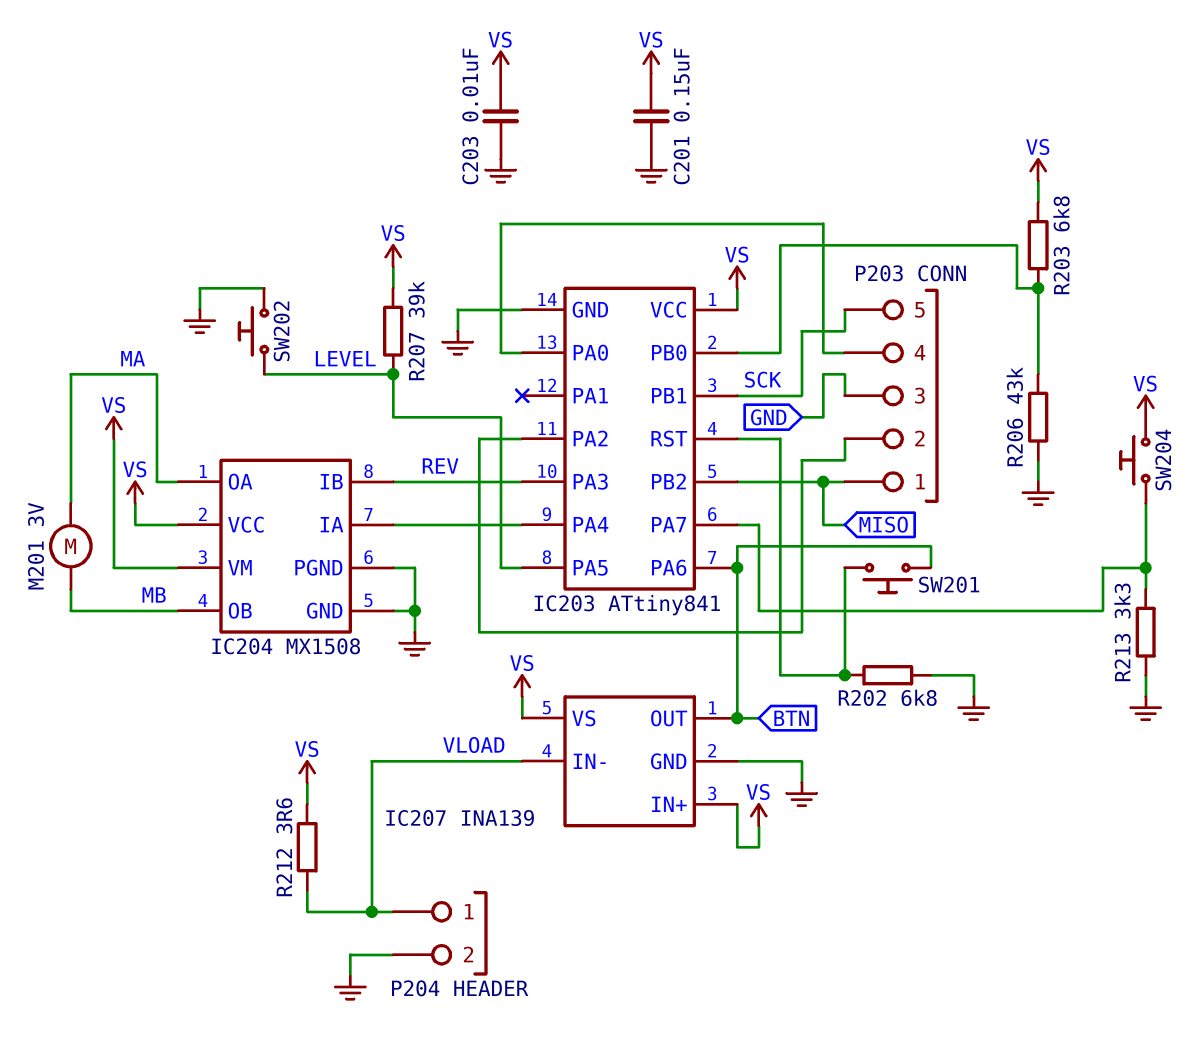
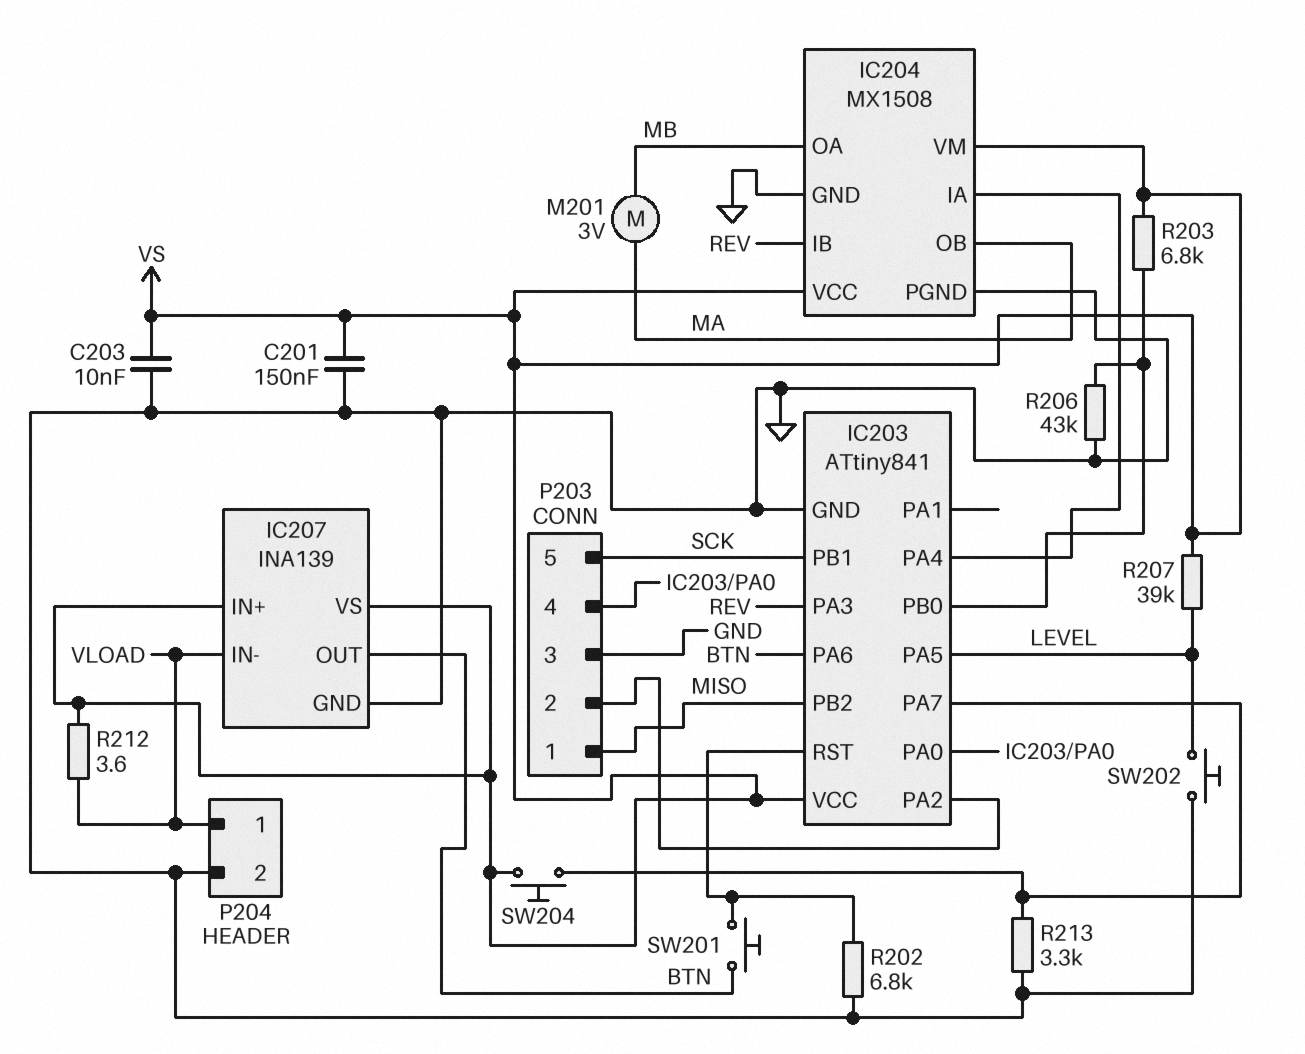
IC204 pin OA: MA -> MB
IC204 pin OB: MB -> MA

